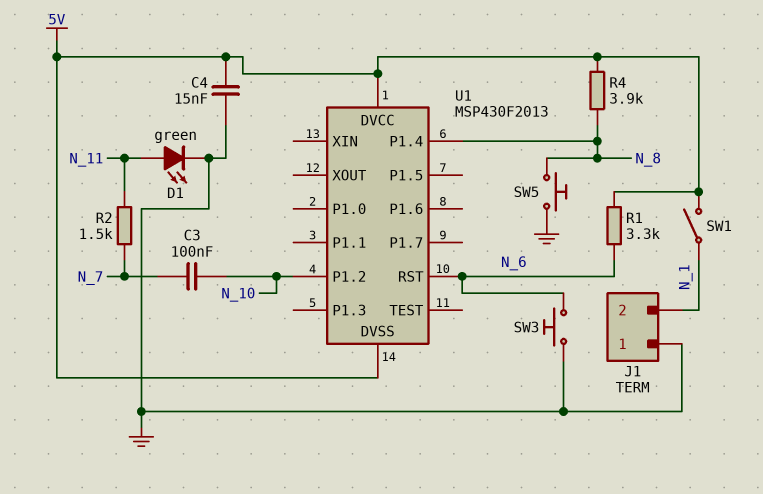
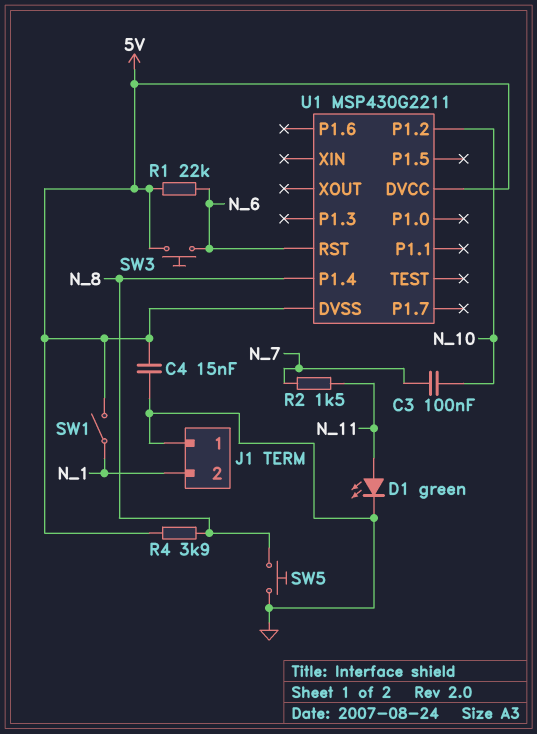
R1: 3.3k (5V, N_6) -> 22k (5V, N_6)
SW3: button (GND, N_6) -> button (5V, N_6)
U1: MSP430F2013 -> MSP430G2211

